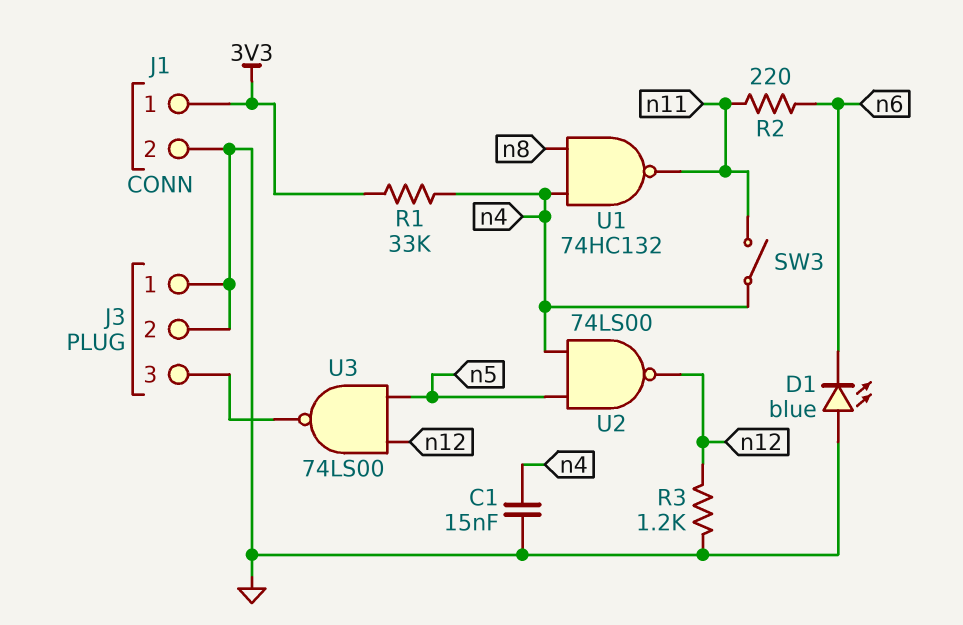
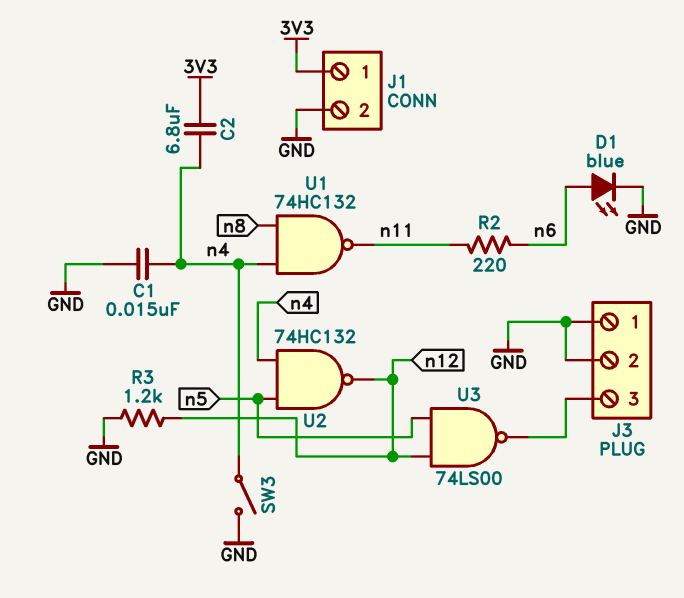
C2: none -> 6.8uF (3V3, n4)
D1: LED blue (A GND, K n6) -> LED blue (A n6, K GND)
R1: 33k (3V3, n4) -> none
SW3: switch (n4, n11) -> switch (GND, n4)
U2: NAND 74LS00 (in n4, in n5, out n12) -> NAND 74HC132 (in n4, in n5, out n12)

